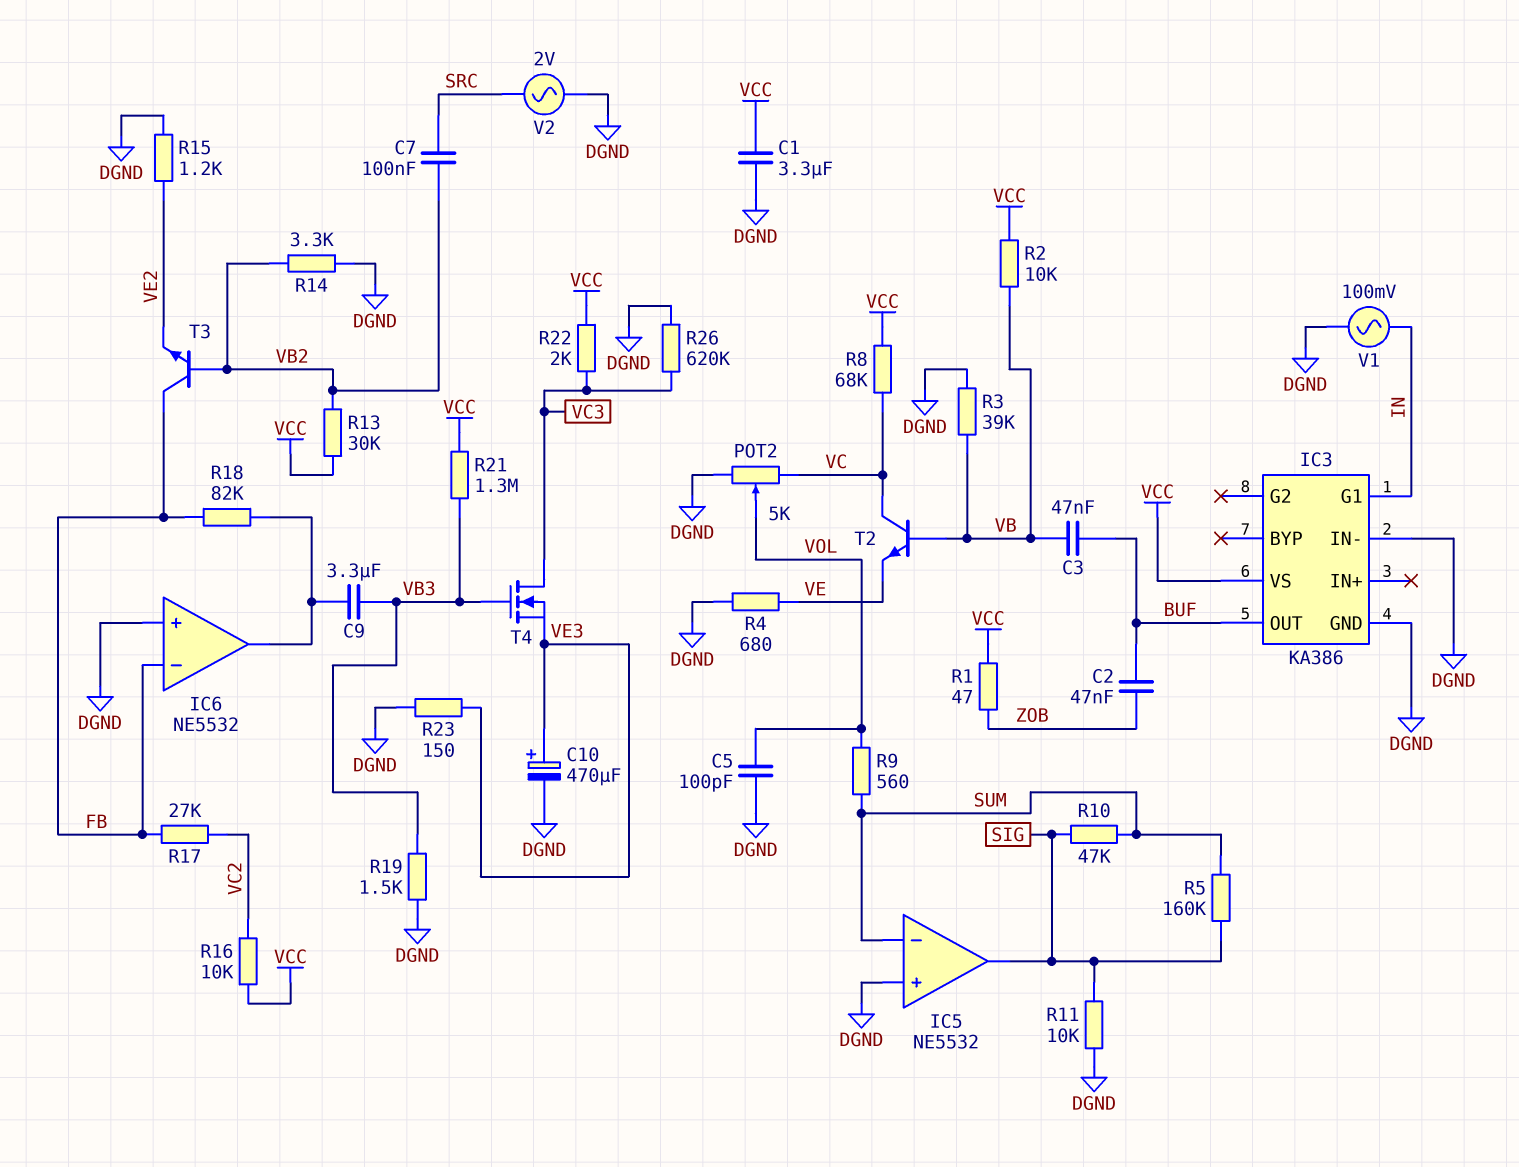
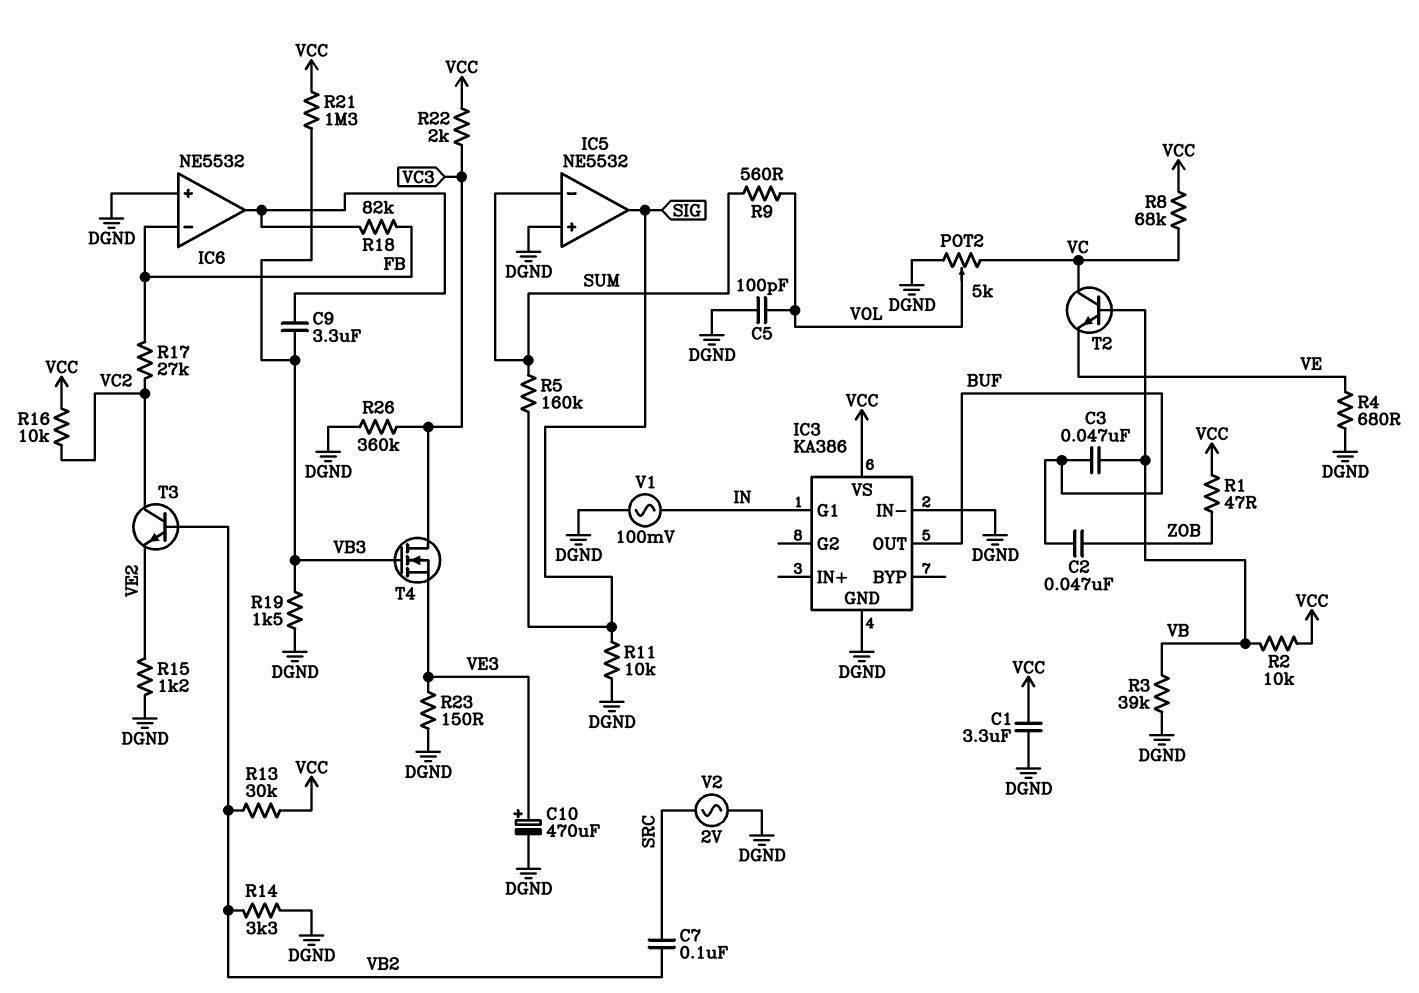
R10: 47k (SIG, SUM) -> none
R26: 620k (DGND, VC3) -> 360k (DGND, VC3)
T3: NPN (B VB2, C FB, E VE2) -> NPN (B VB2, C VC2, E VE2)

